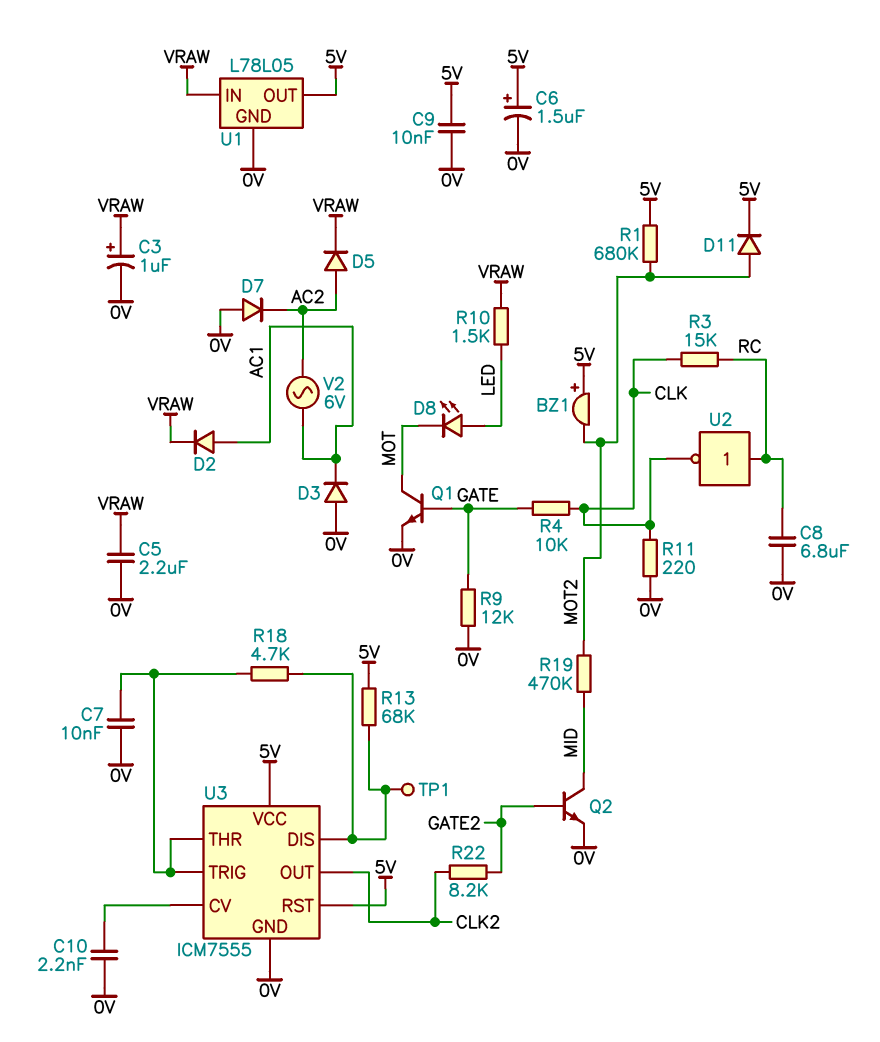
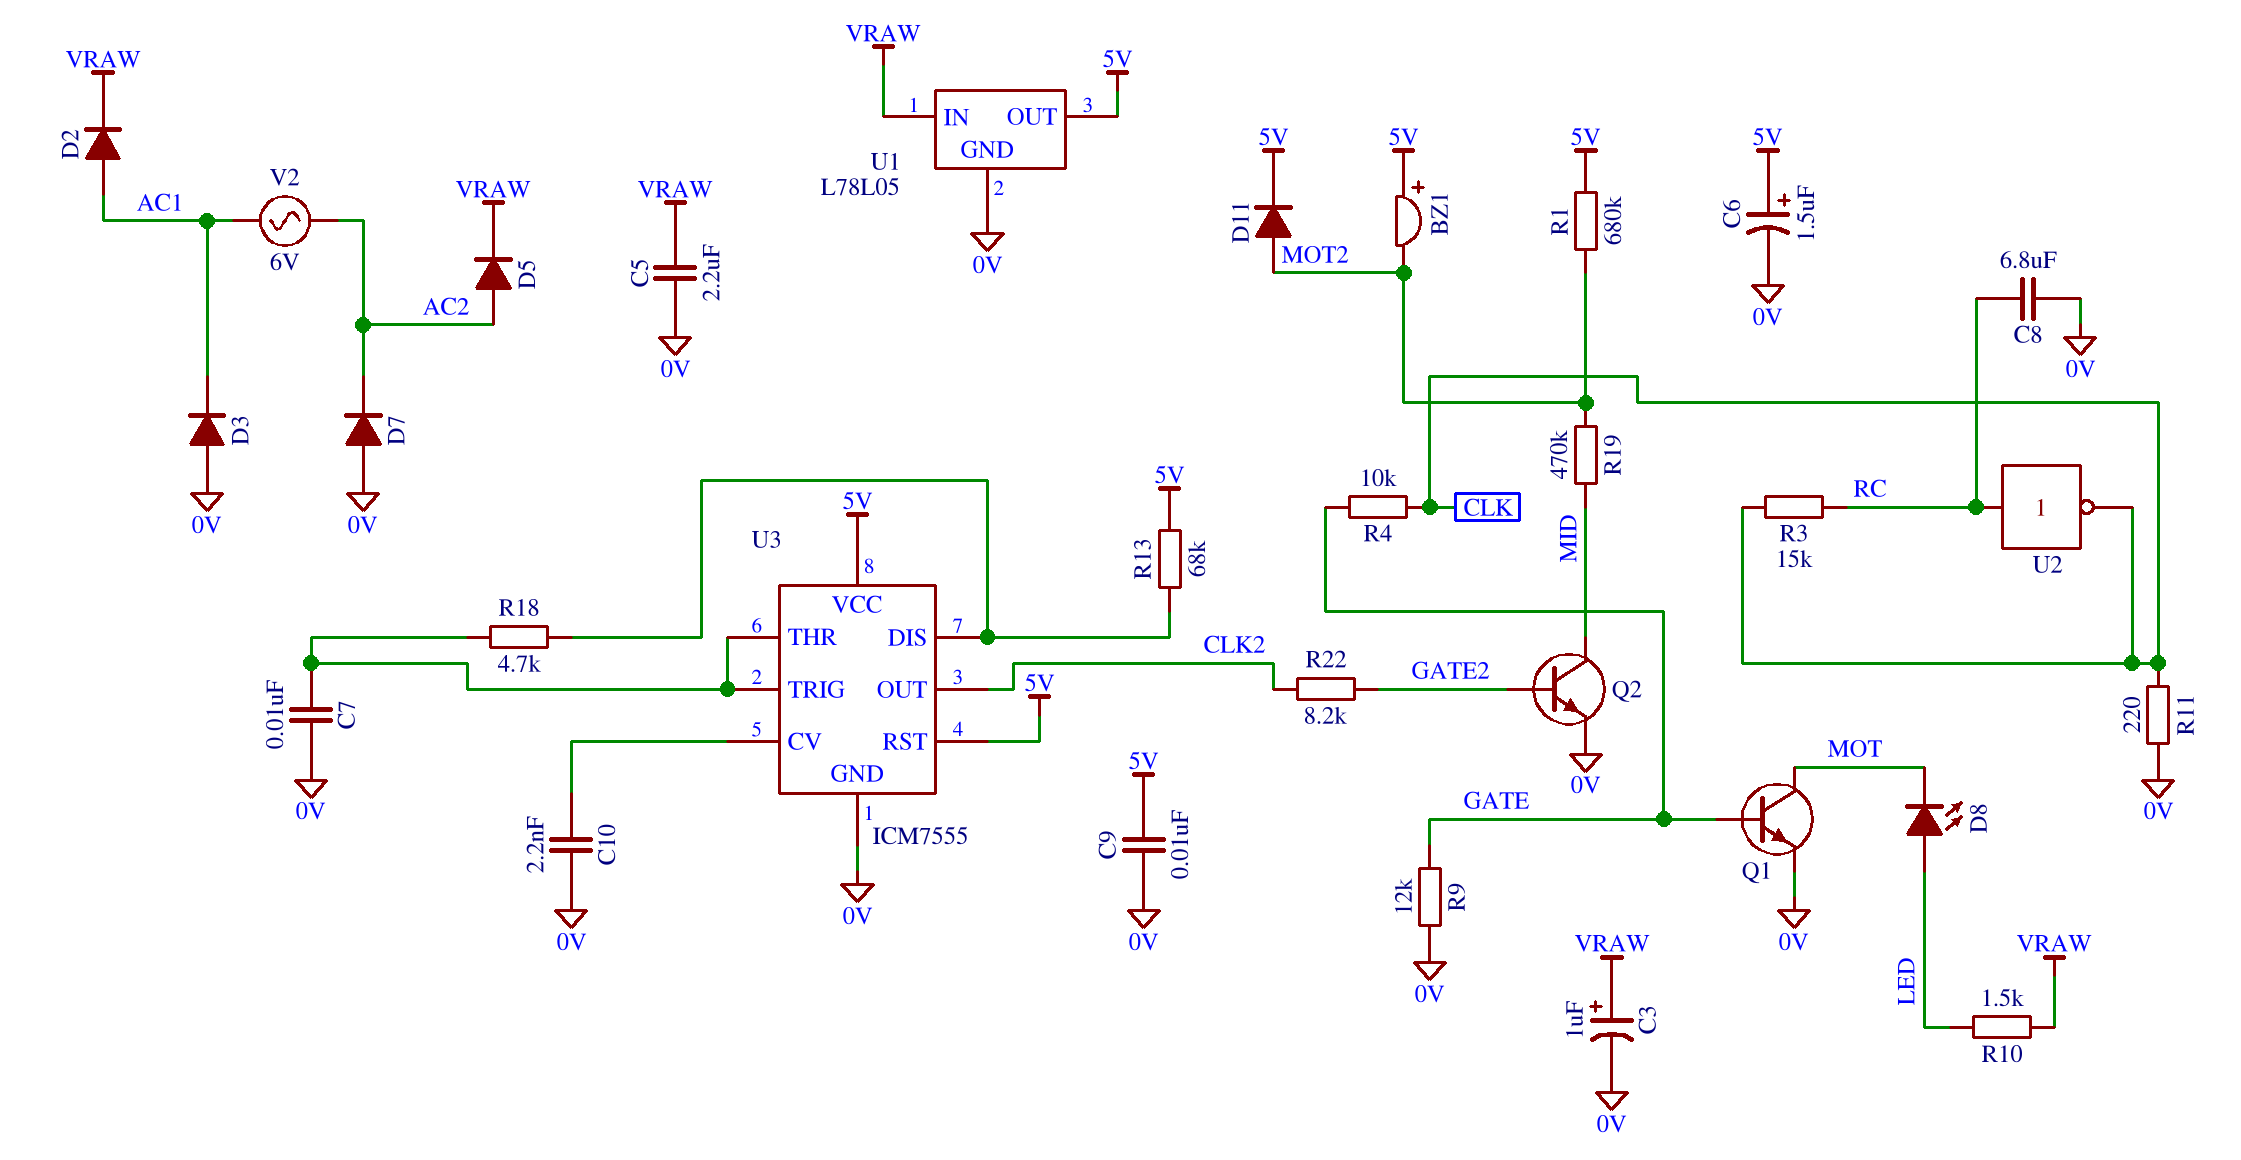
TP1: test point (U3/DIS) -> none

